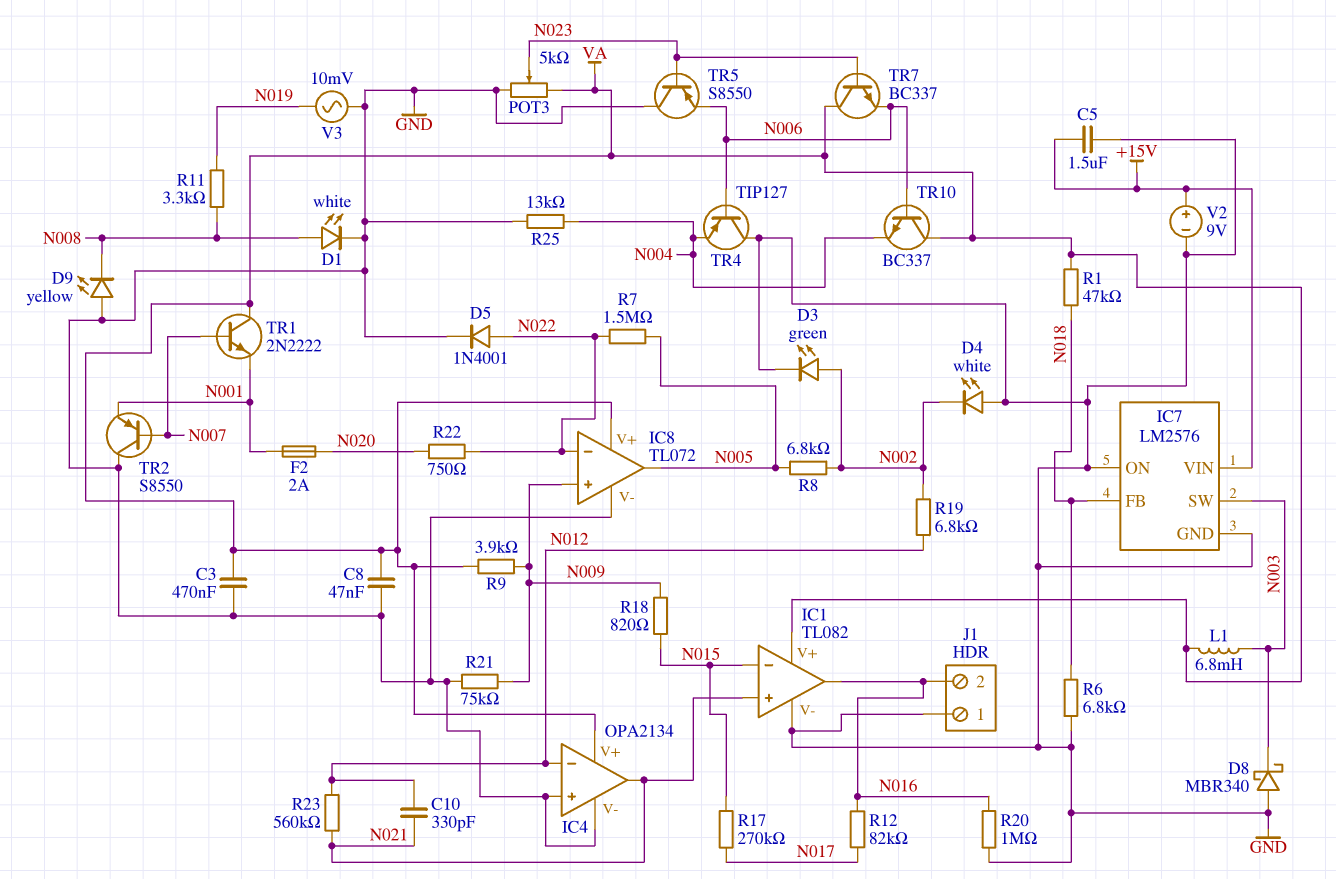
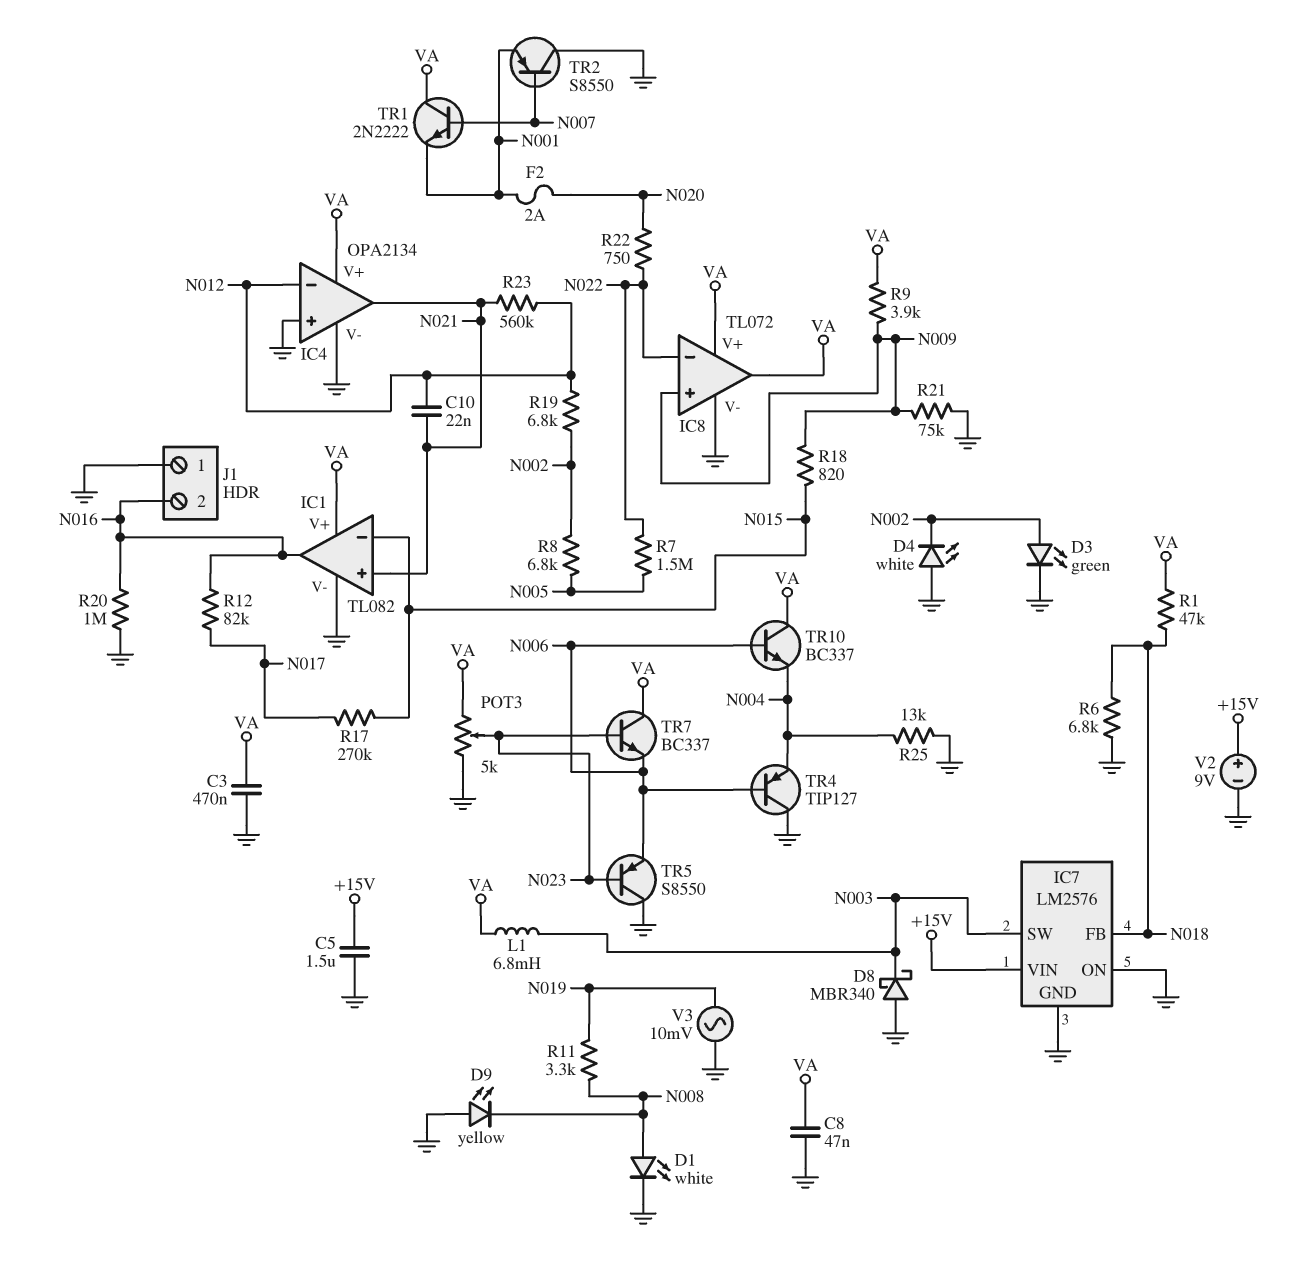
C10: 330pF (N012, N021) -> 22nF (N012, N021)
D5: diode 1N4001 (A N022, K GND) -> none
IC8 pin out: N005 -> VA

